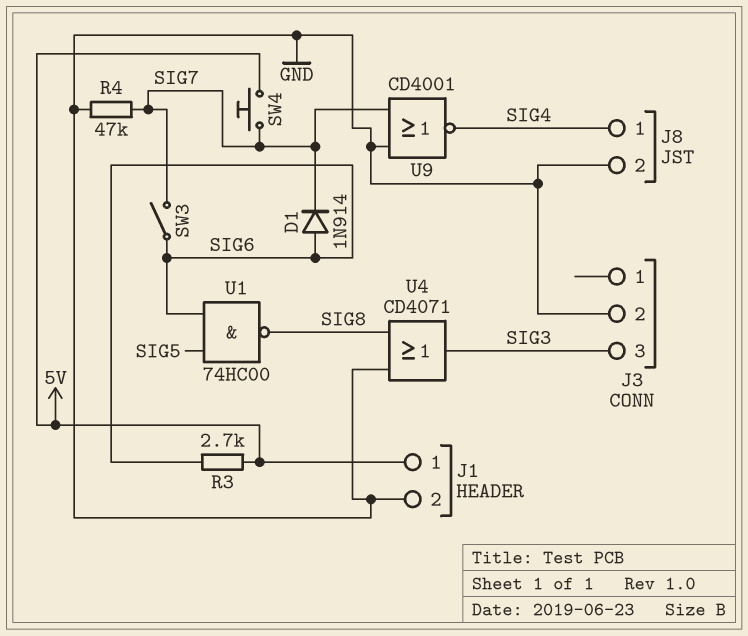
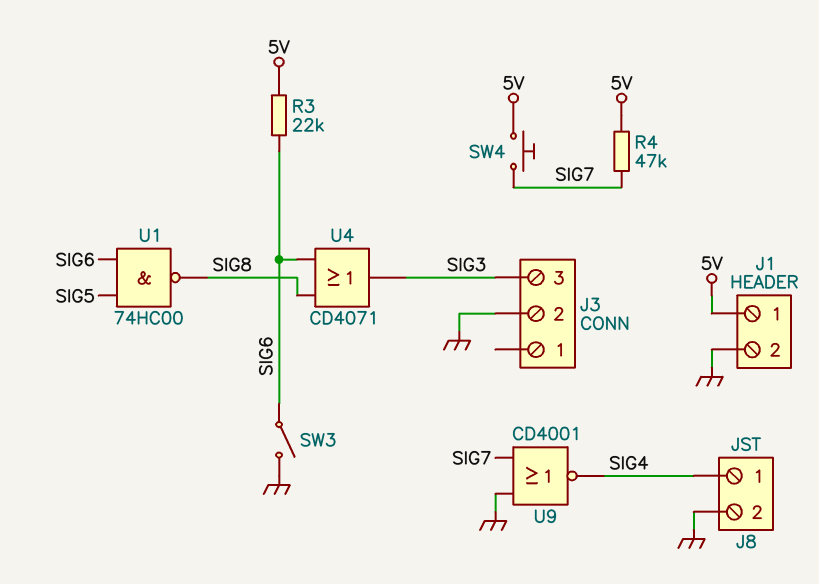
D1: diode 1N914 (A SIG6, K SIG7) -> none
R3: 2.7k (5V, SIG6) -> 22k (5V, SIG6)
R4: 47k (GND, SIG7) -> 47k (5V, SIG7)
SW3: switch (SIG6, SIG7) -> switch (GND, SIG6)
U4: OR CD4071 (in GND, in SIG8, out SIG3) -> OR CD4071 (in SIG6, in SIG8, out SIG3)

